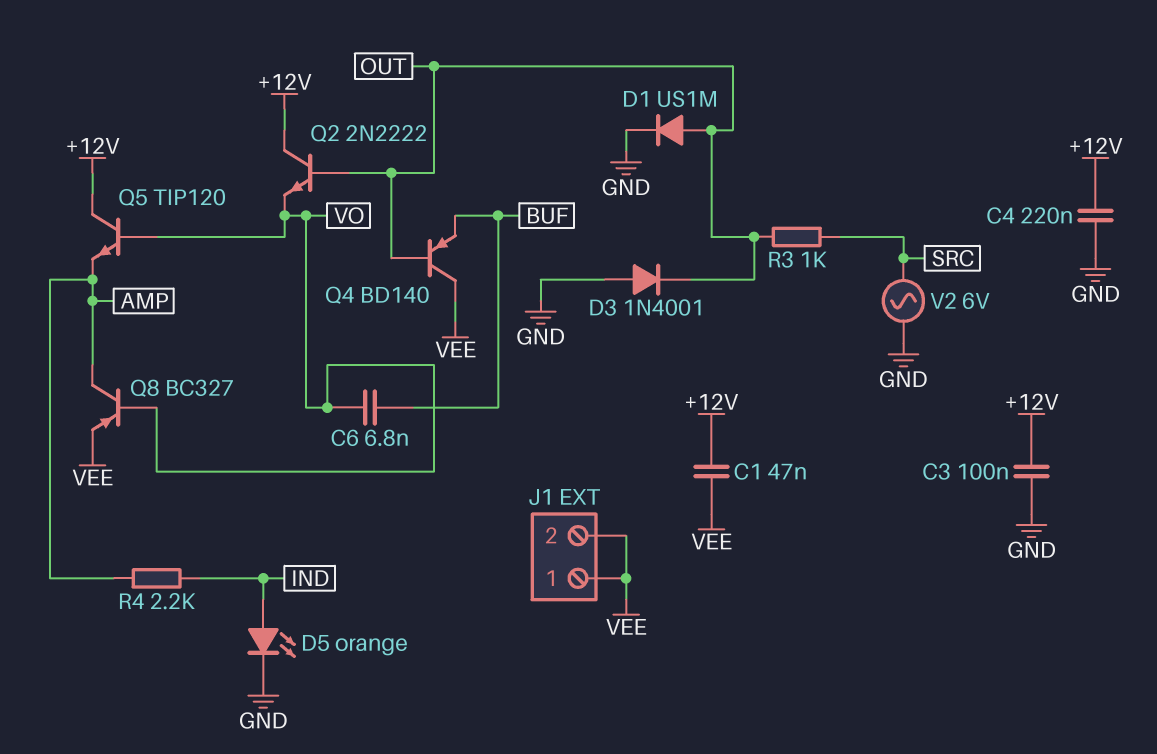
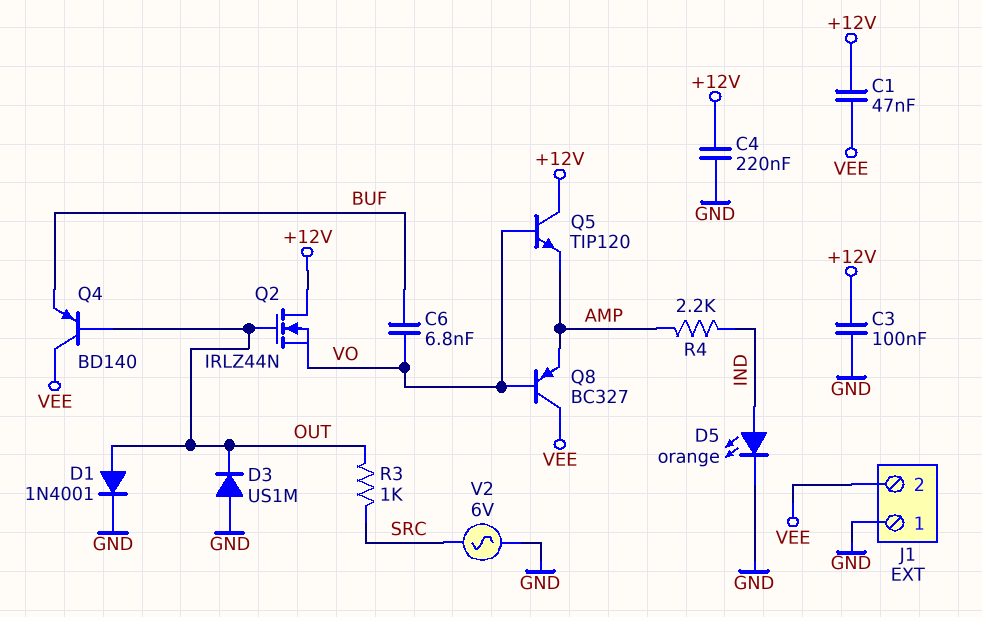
D1: diode US1M (A OUT, K GND) -> diode 1N4001 (A OUT, K GND)
D3: diode 1N4001 (A GND, K OUT) -> diode US1M (A GND, K OUT)
J1 pin 1: VEE -> GND
Q2: NPN 2N2222 (B OUT, C +12V, E VO) -> NMOS IRLZ44N (G OUT, D +12V, S VO)
Q8: PNP BC327 (B VO, C AMP, E VEE) -> PNP BC327 (B VO, C VEE, E AMP)

